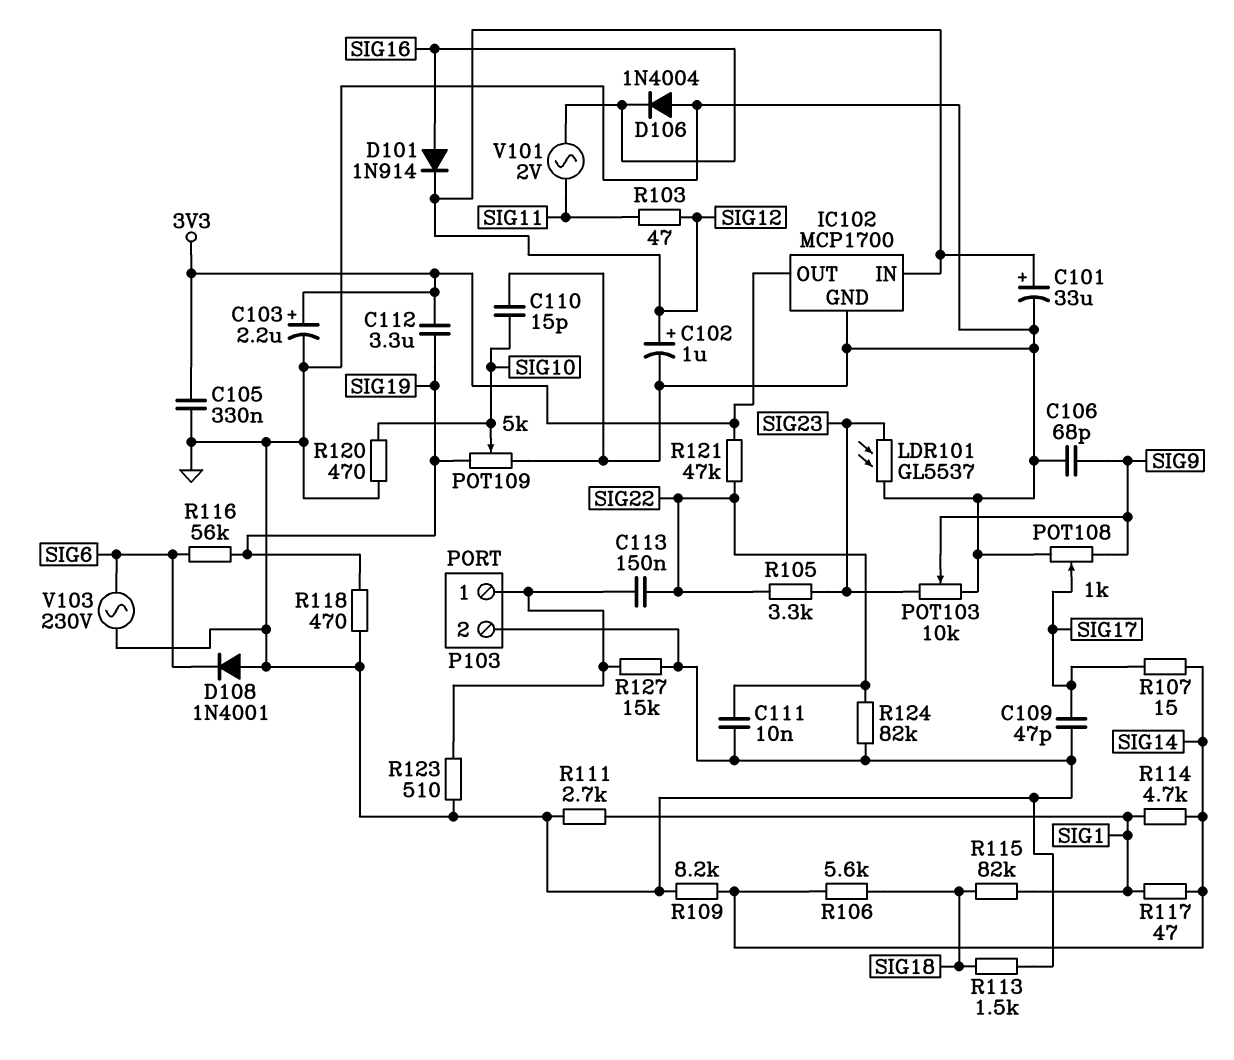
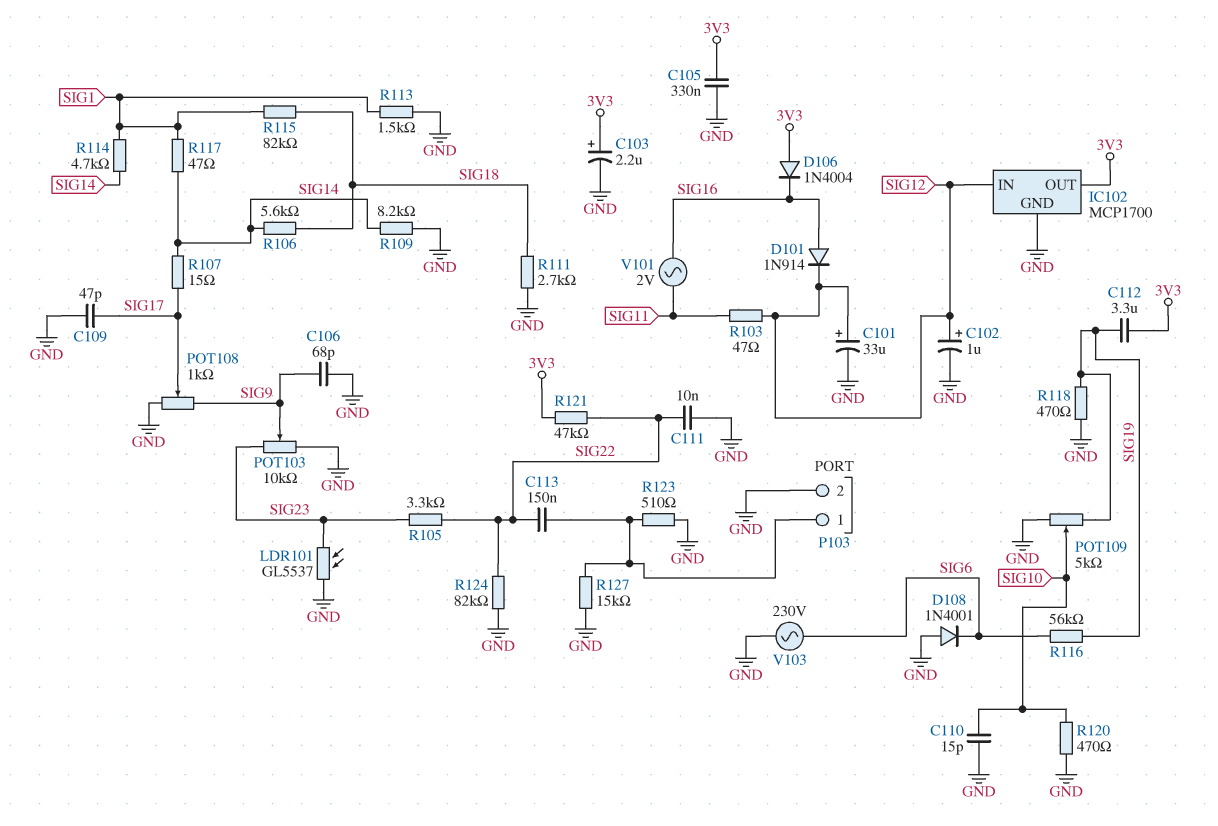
D106: diode 1N4004 (A GND, K SIG16) -> diode 1N4004 (A 3V3, K SIG16)
R111: 2.7k (GND, SIG1) -> 2.7k (GND, SIG18)
R113: 1.5k (GND, SIG18) -> 1.5k (GND, SIG1)

